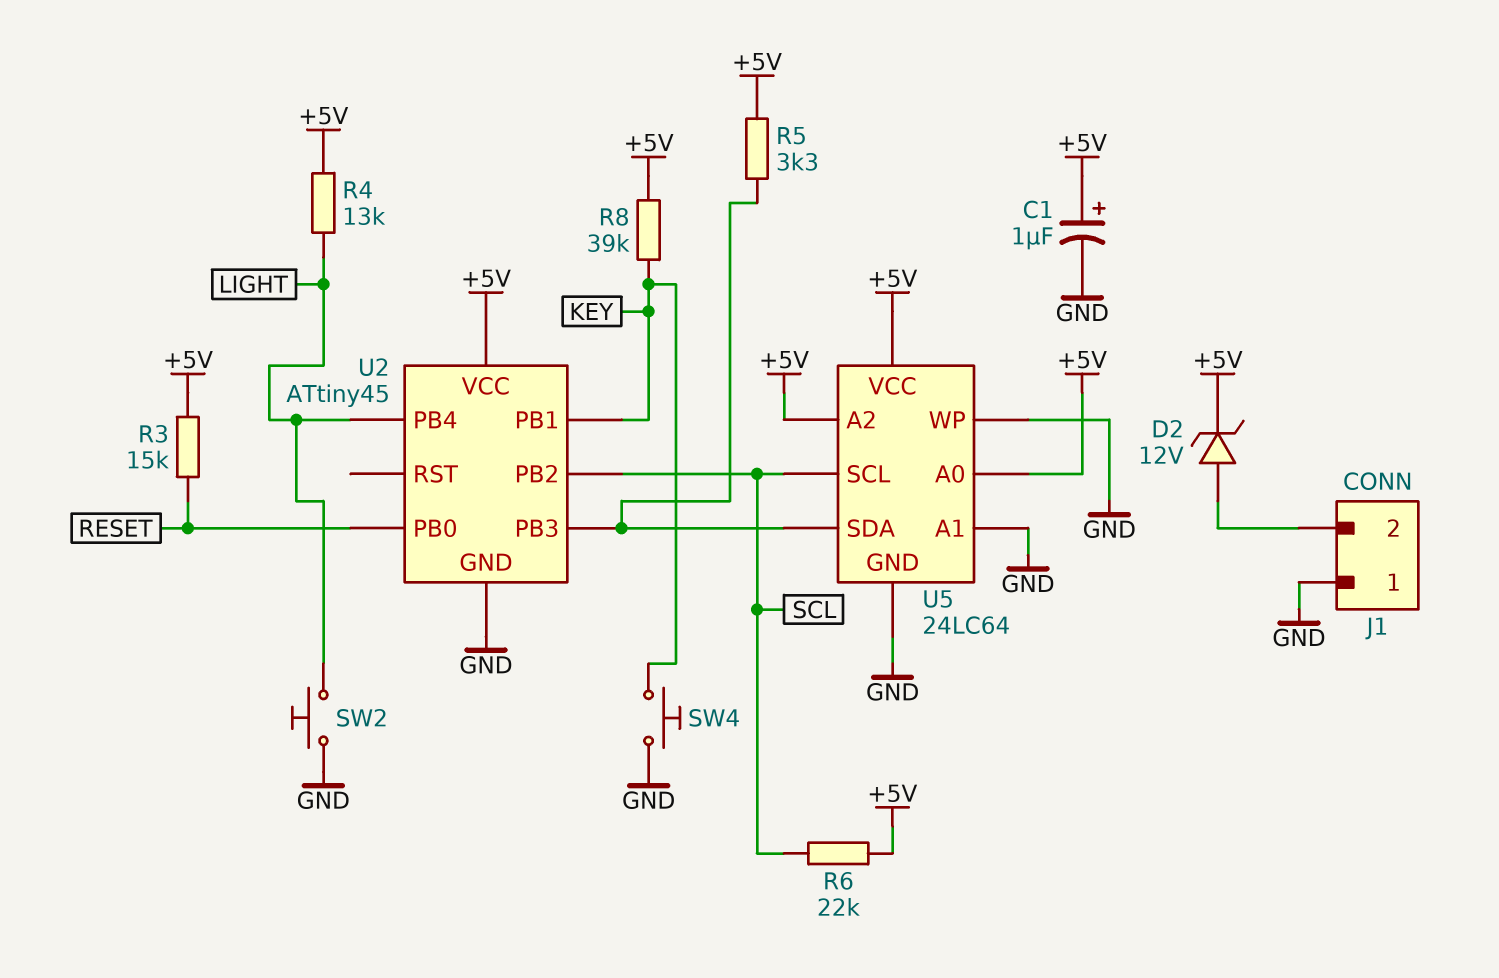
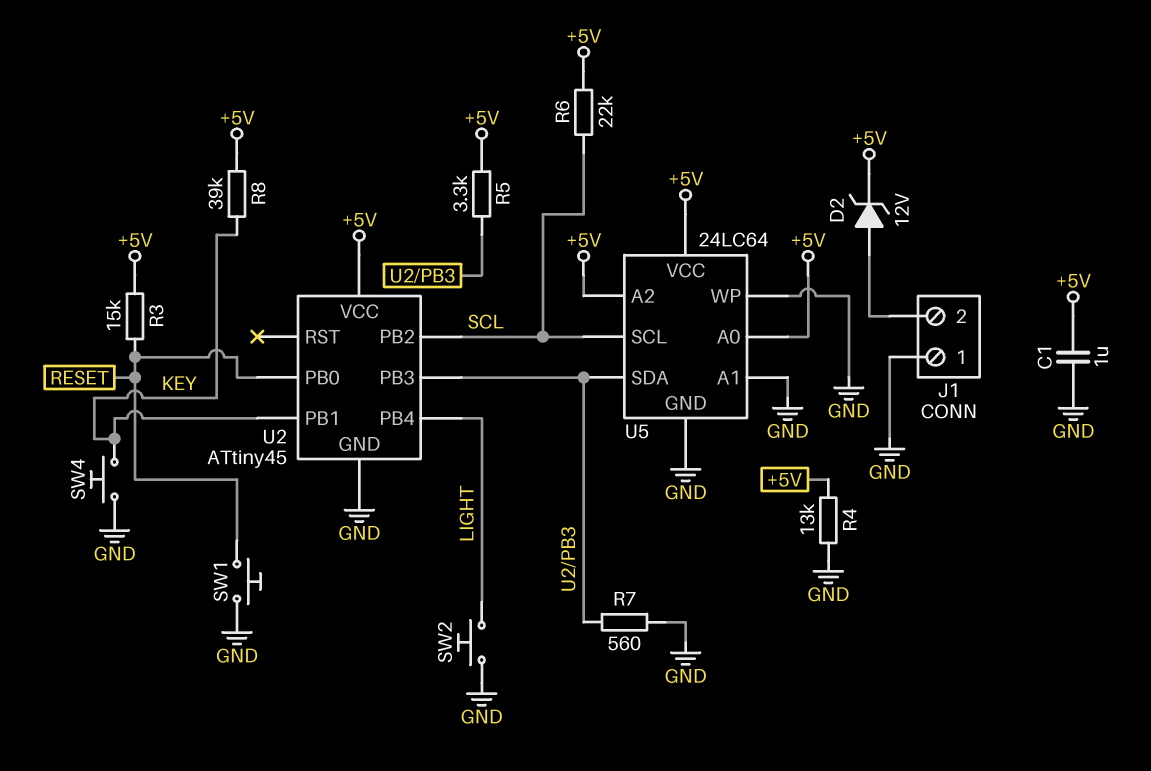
C1: 1uF (plus +5V, minus GND) -> 1uF (+5V, GND)
R4: 13k (+5V, LIGHT) -> 13k (+5V, GND)
R7: none -> 560 (GND, U2/PB3)
SW1: none -> button (GND, RESET)

